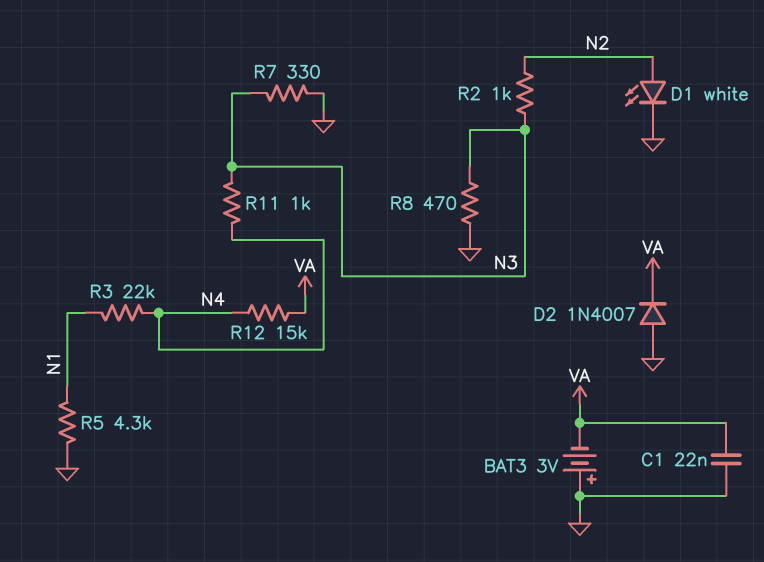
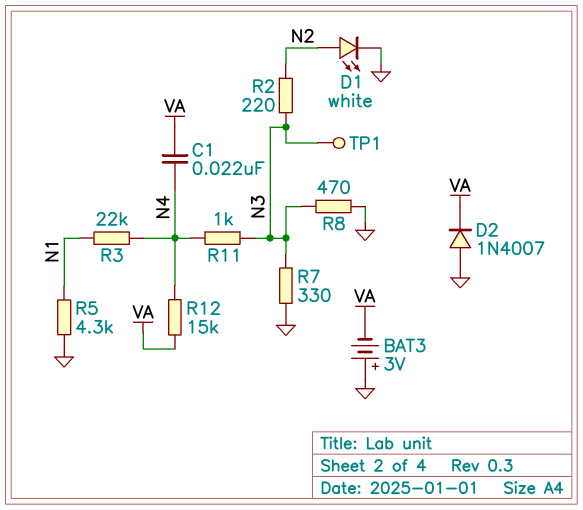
C1: 22nF (GND, VA) -> 22nF (N4, VA)
R2: 1k (N2, N3) -> 220 (N2, N3)
TP1: none -> test point (N3)

